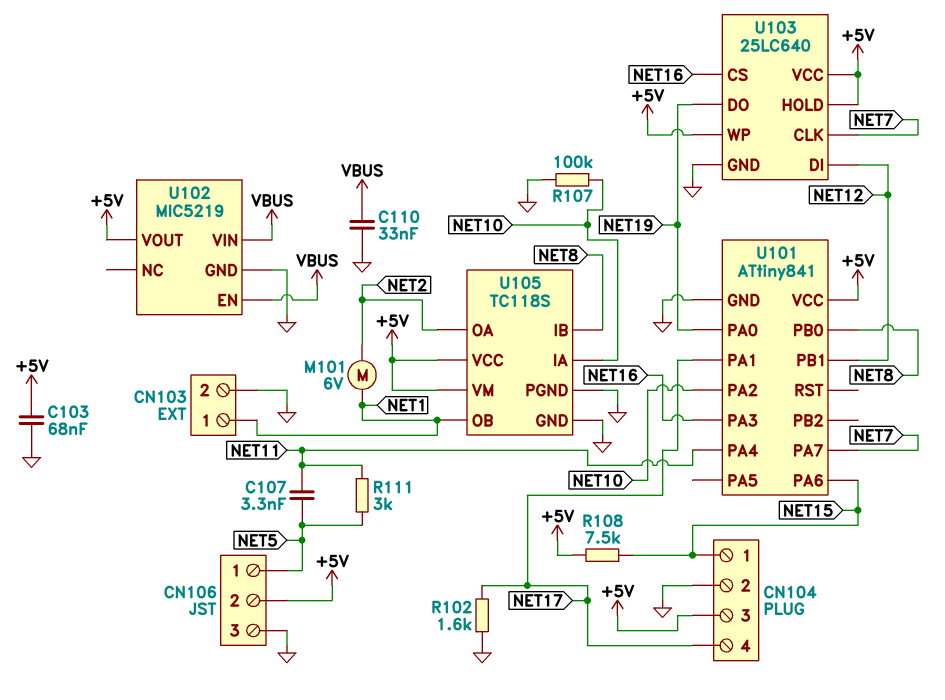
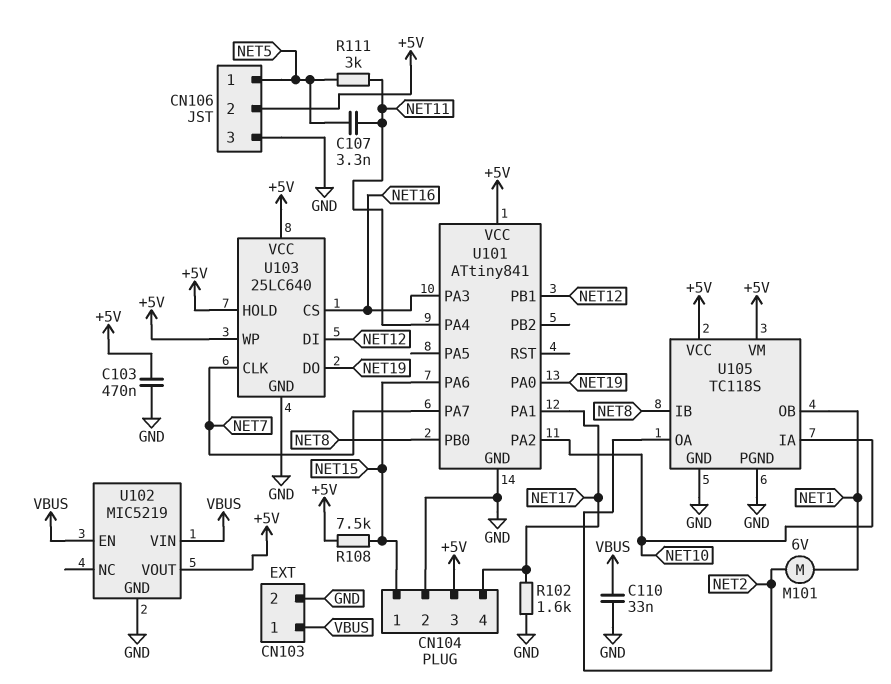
C103: 68nF (+5V, GND) -> 470nF (+5V, GND)
CN103 pin 1: NET1 -> VBUS
R107: 100k (GND, NET10) -> none

